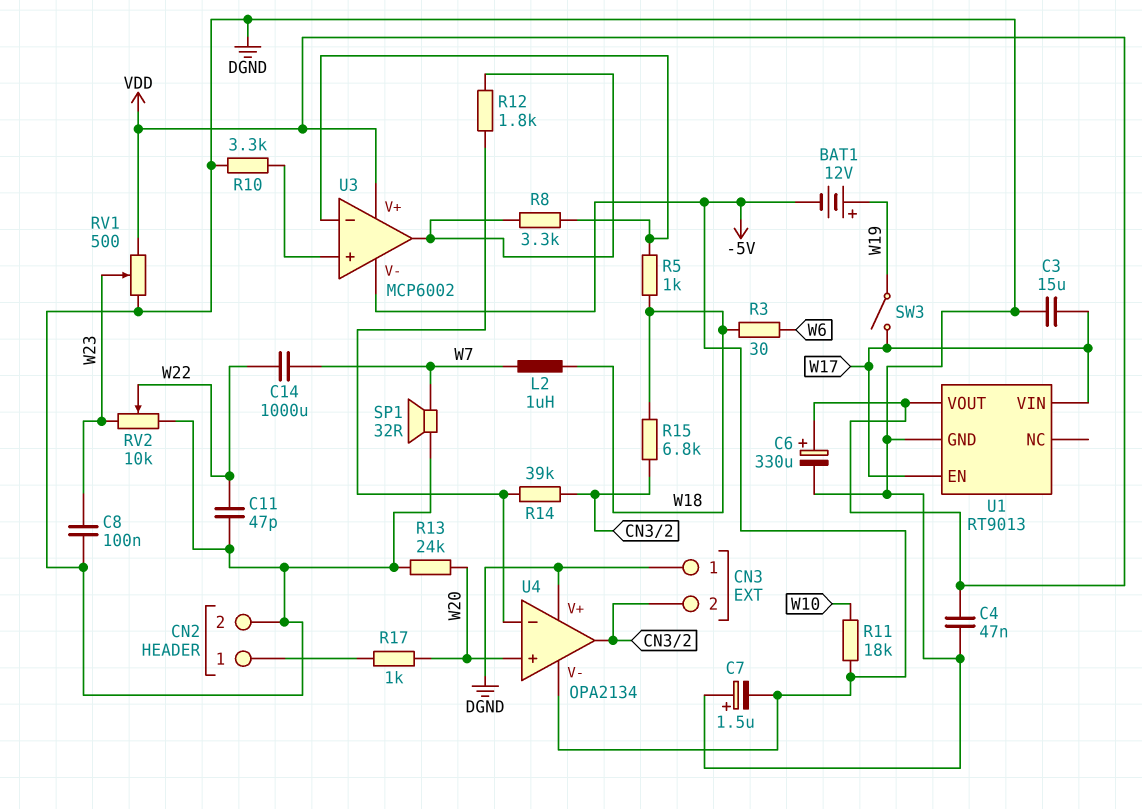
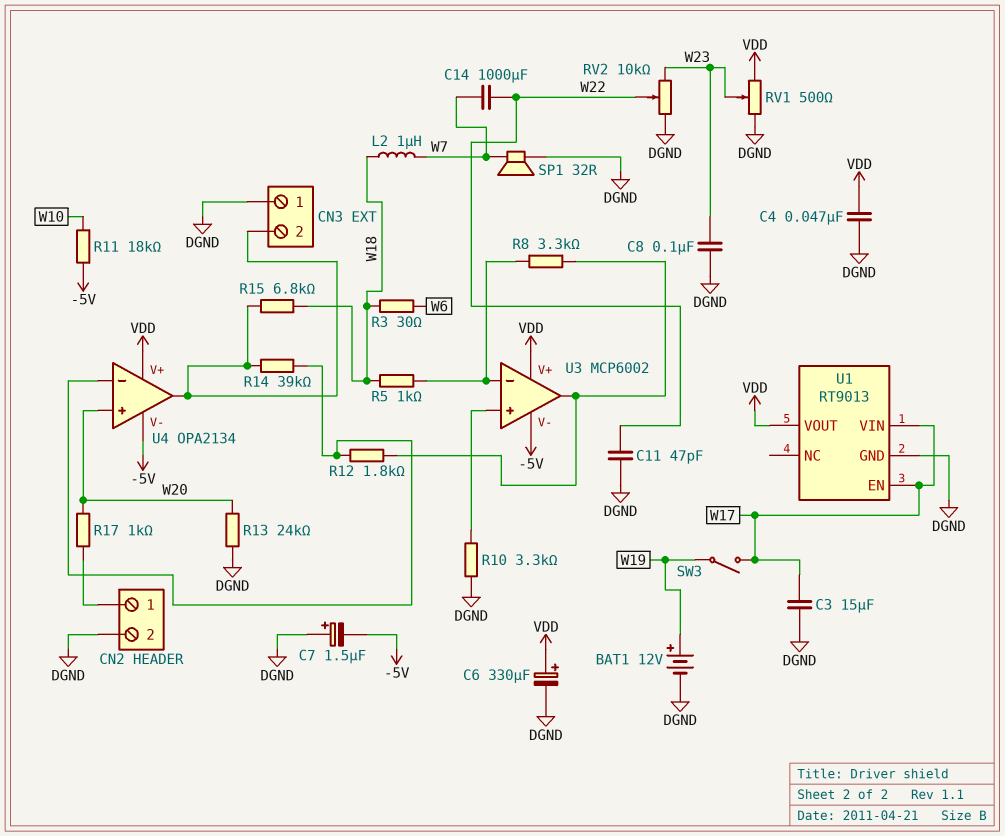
BAT1: 12V (plus W19, minus -5V) -> 12V (plus W19, minus DGND)
U4 pin V+: DGND -> VDD

